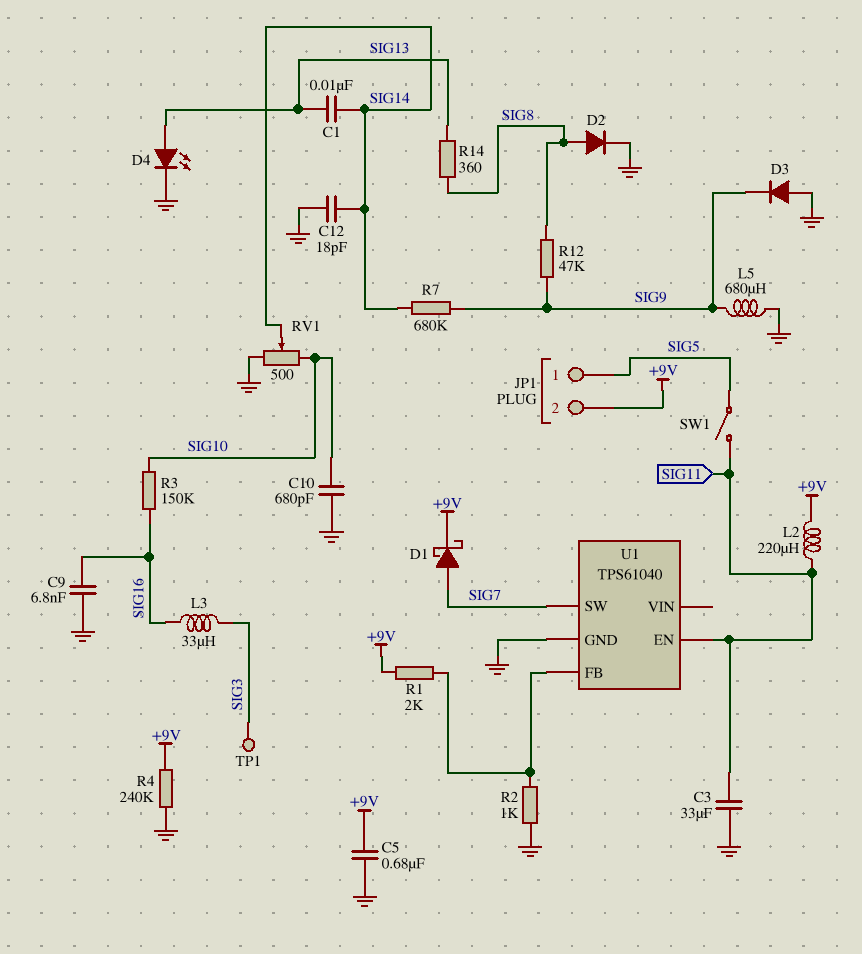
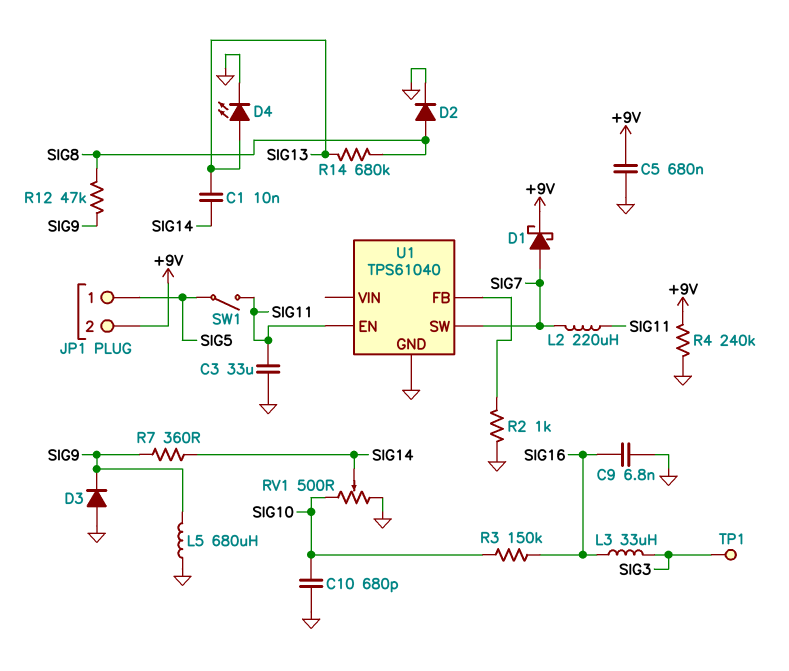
C12: 18pF (GND, SIG14) -> none
L2: 220uH (+9V, SIG11) -> 220uH (SIG7, SIG11)
R1: 2k (+9V, U1/FB) -> none
R7: 680k (SIG9, SIG14) -> 360 (SIG9, SIG14)
R14: 360 (SIG8, SIG13) -> 680k (SIG8, SIG13)

